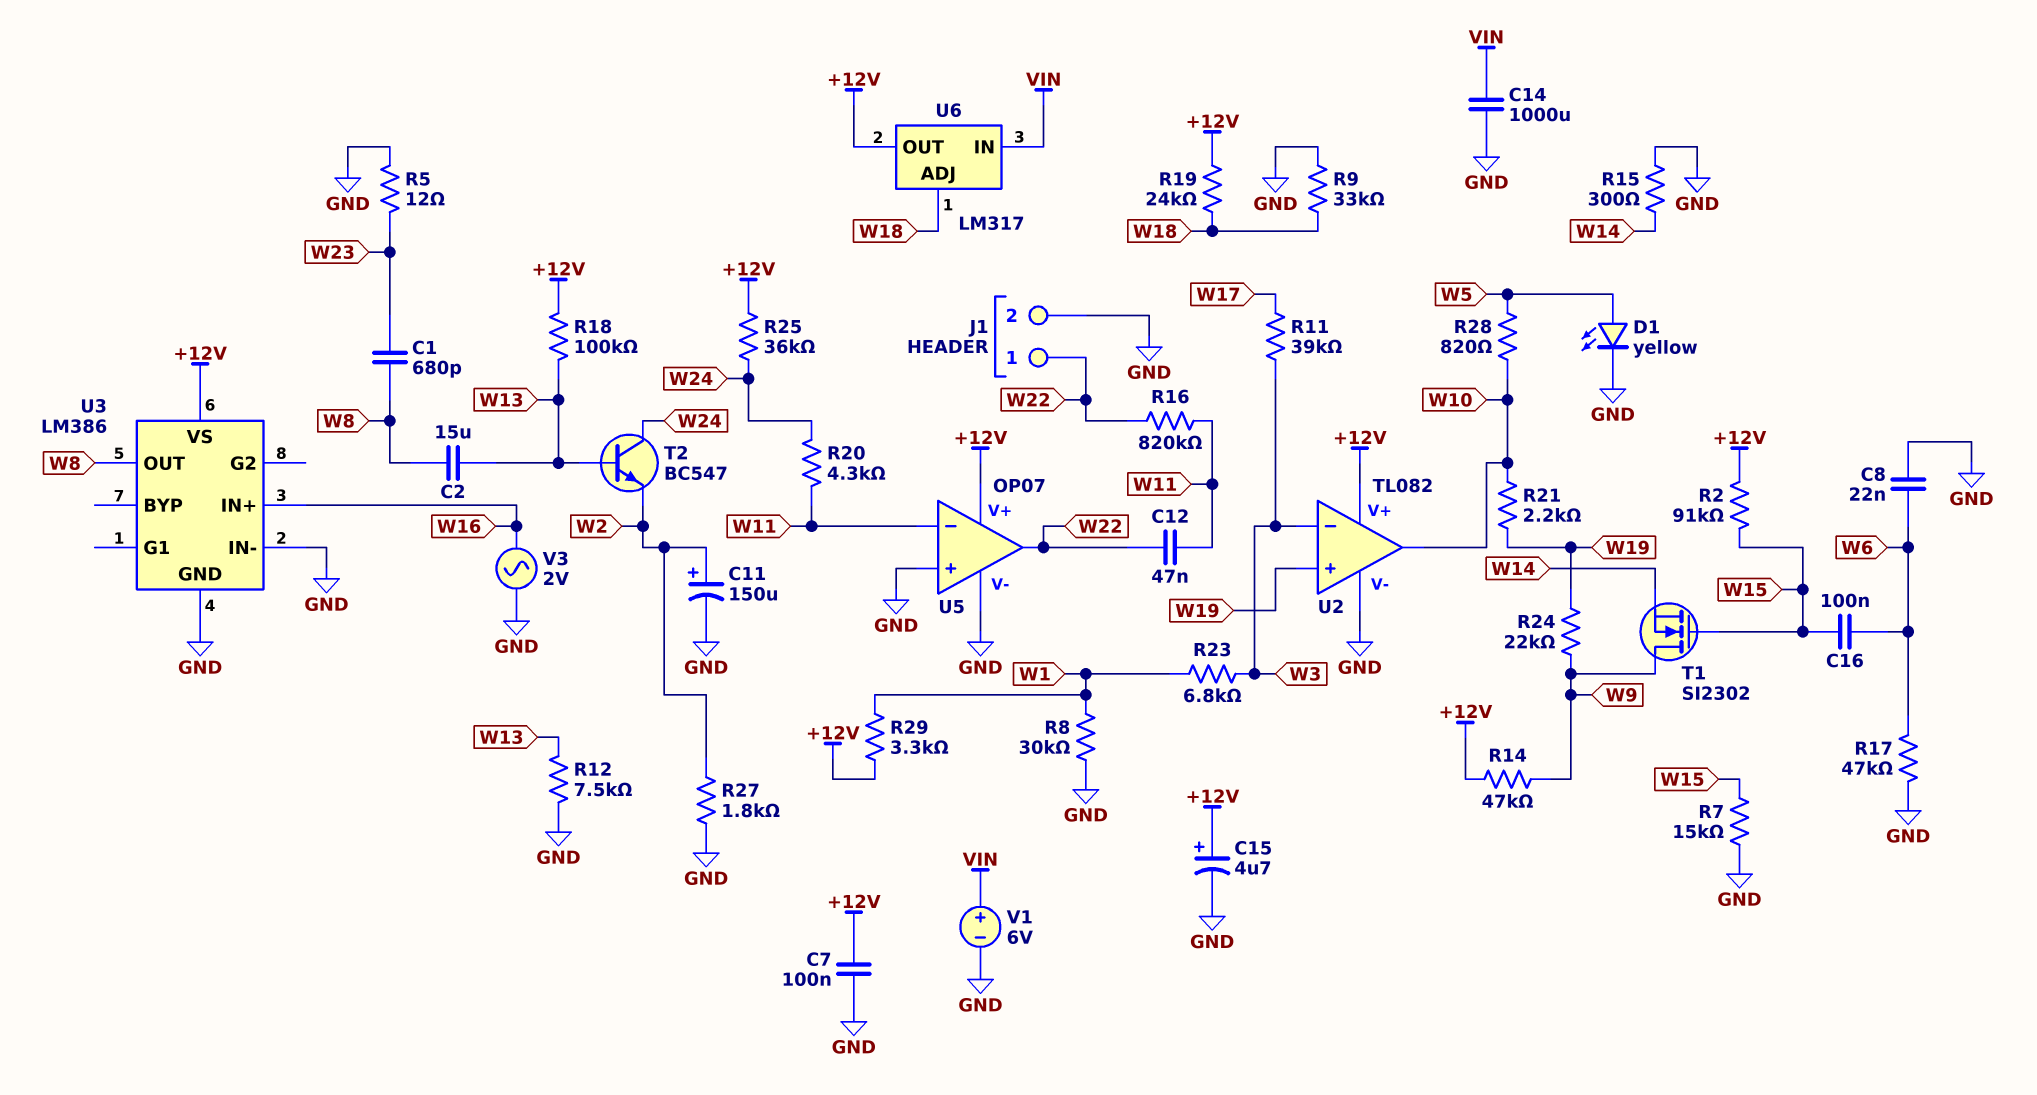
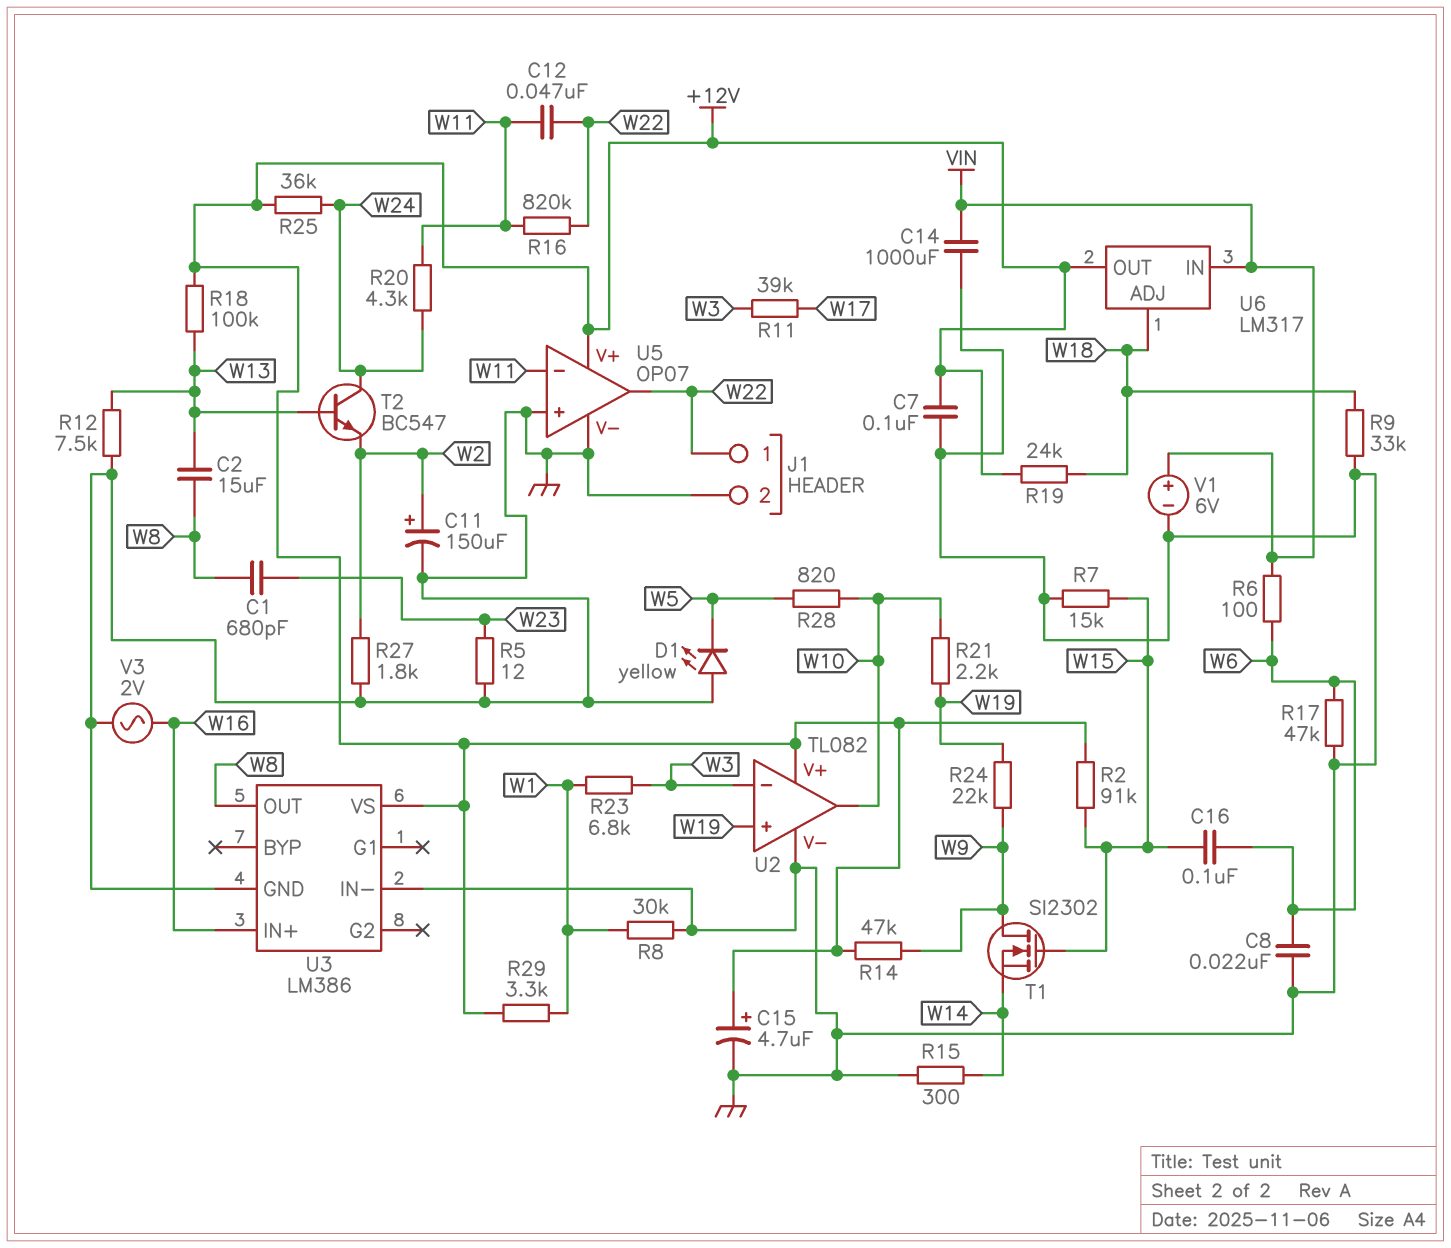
D1: LED yellow (A W5, K GND) -> LED yellow (A GND, K W5)
R6: none -> 100 (VIN, W6)

